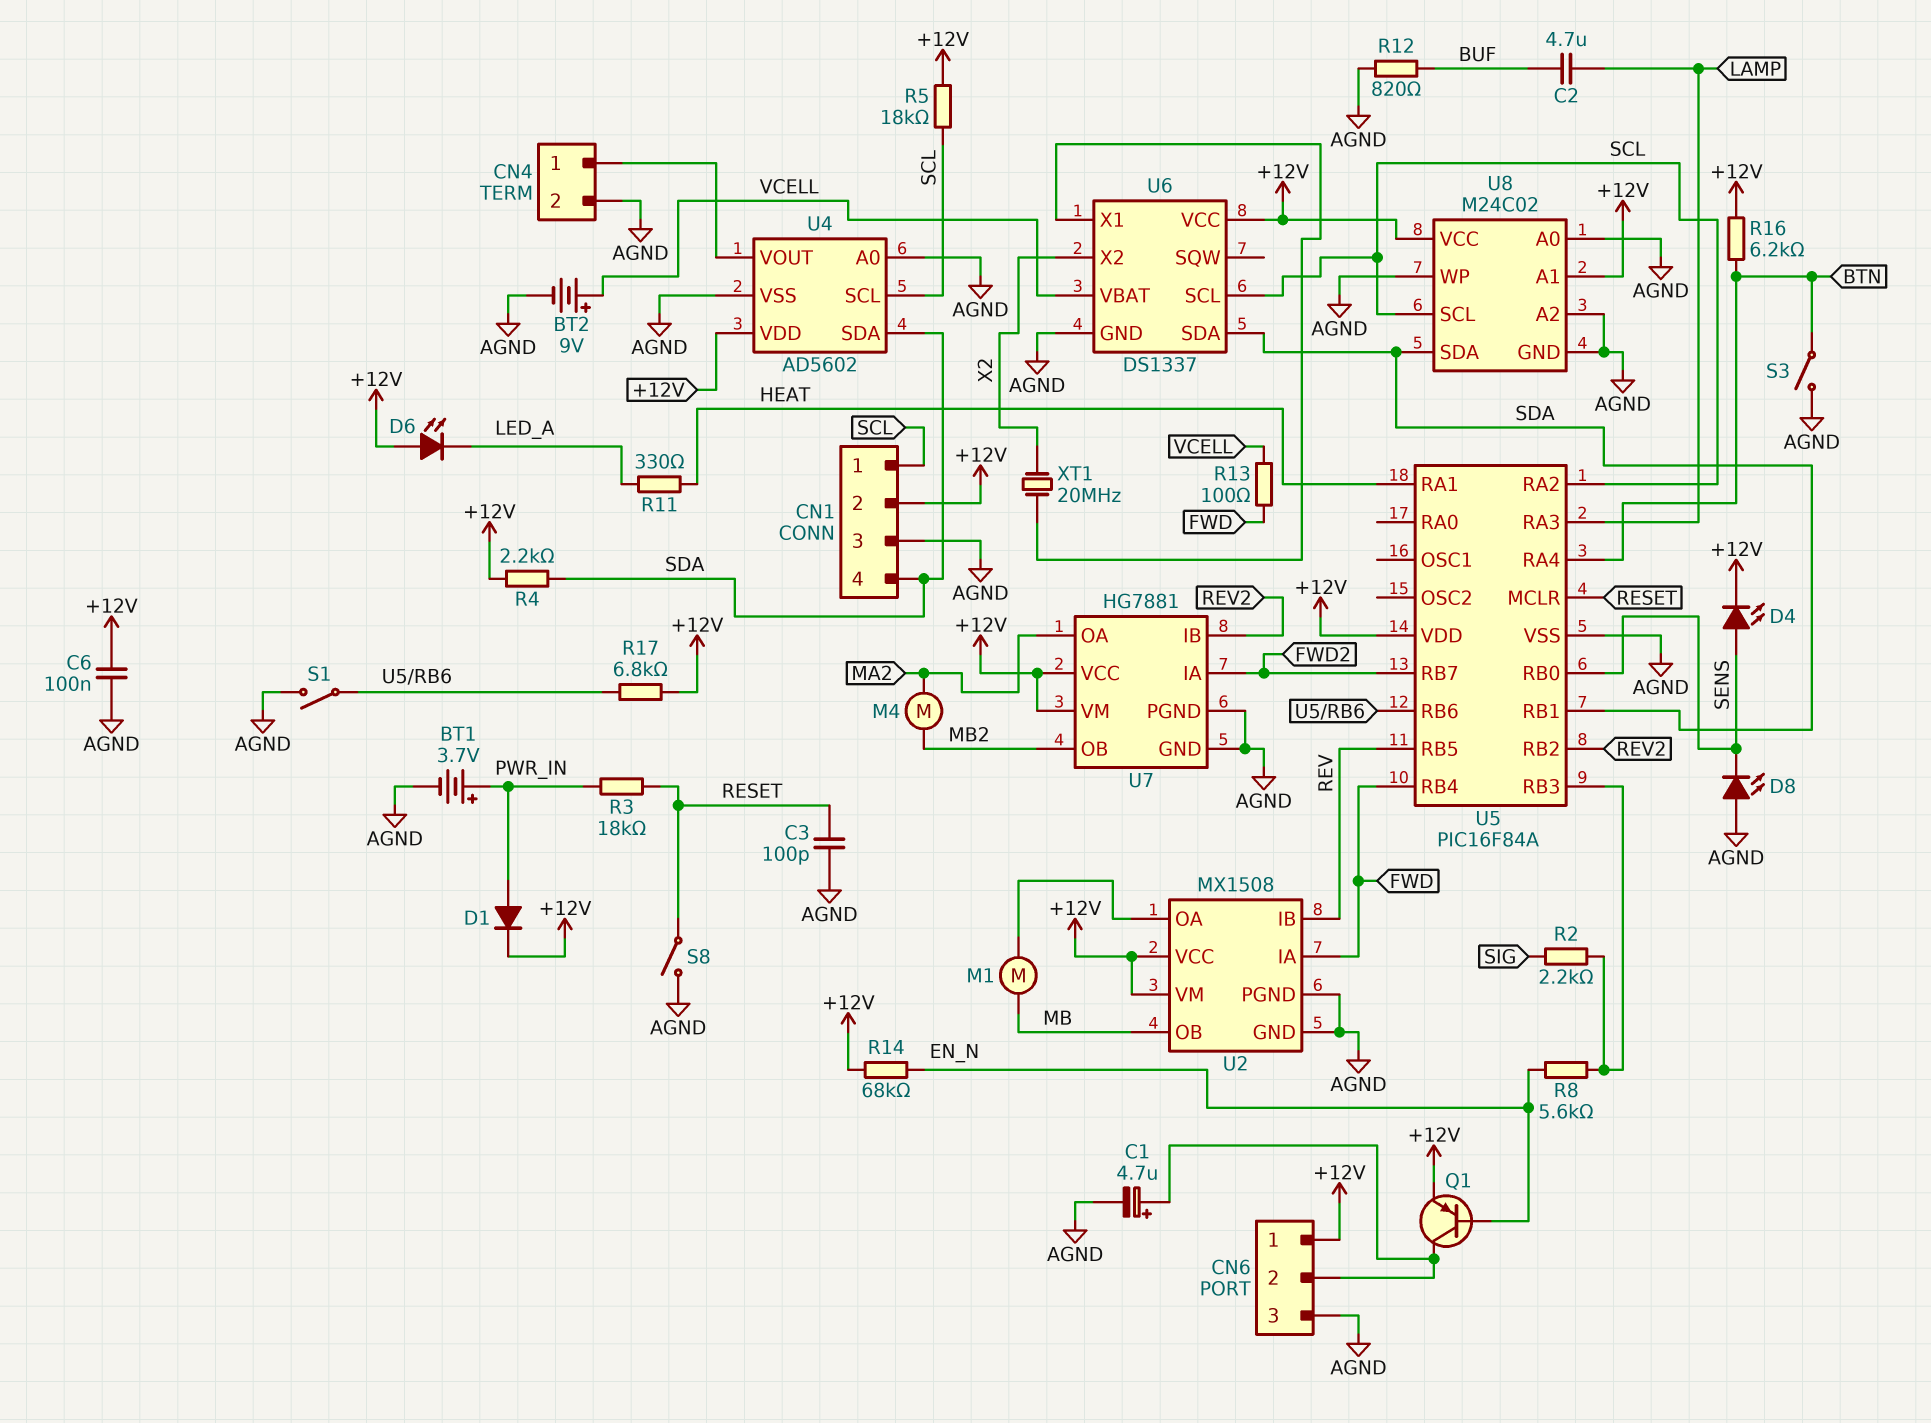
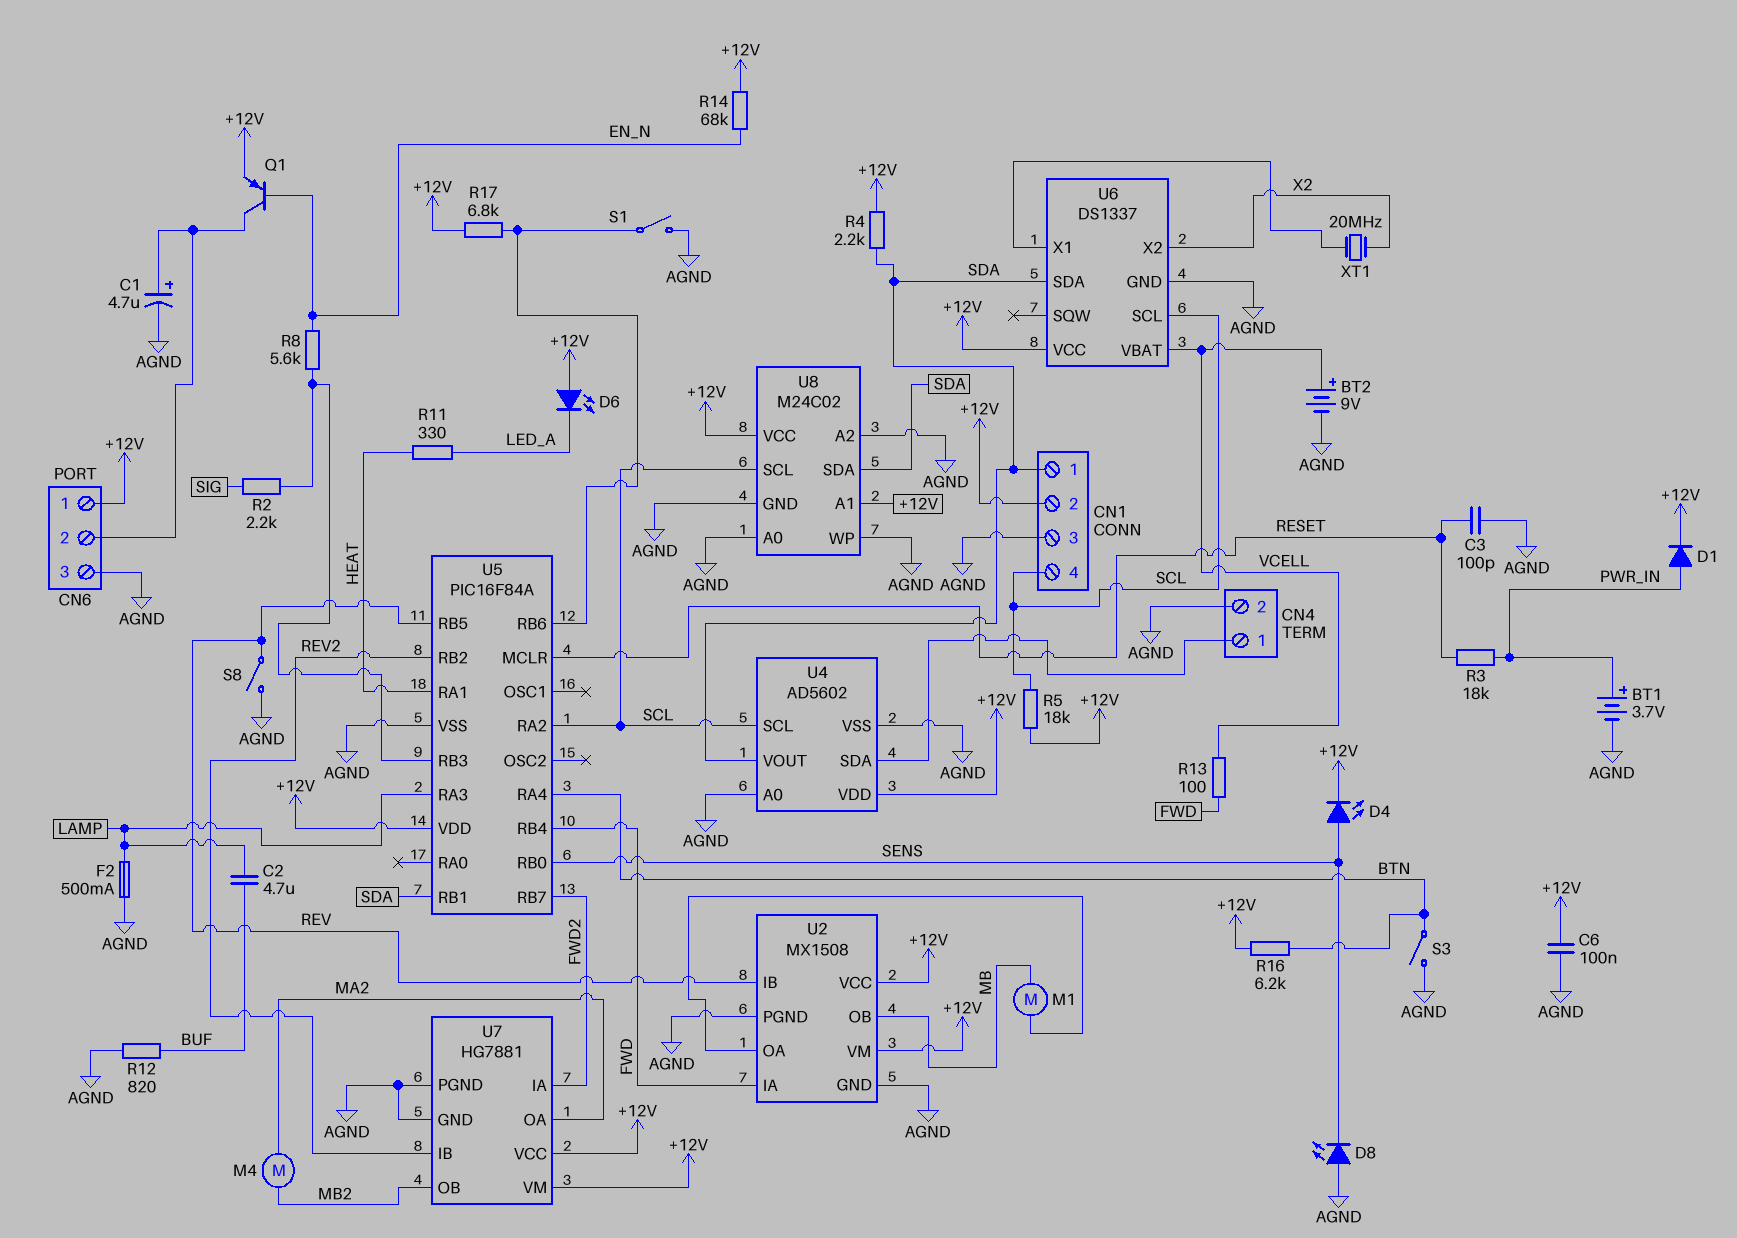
CN1 pin 1: SCL -> SDA
CN1 pin 4: SDA -> SCL
F2: none -> 500mA (AGND, LAMP)
S8: switch (AGND, RESET) -> switch (AGND, REV)
U4 pin SDA: SDA -> CN4/1
U4 pin VOUT: CN4/1 -> SDA

